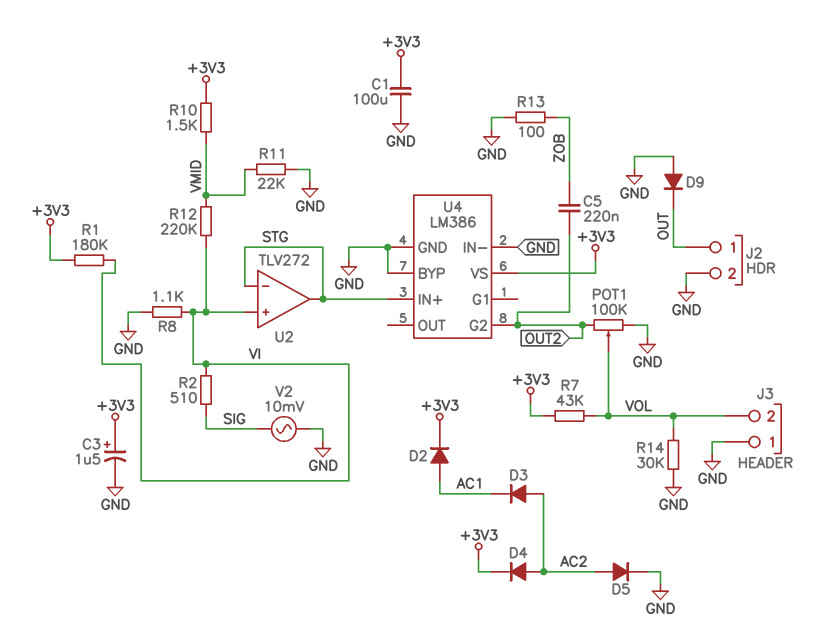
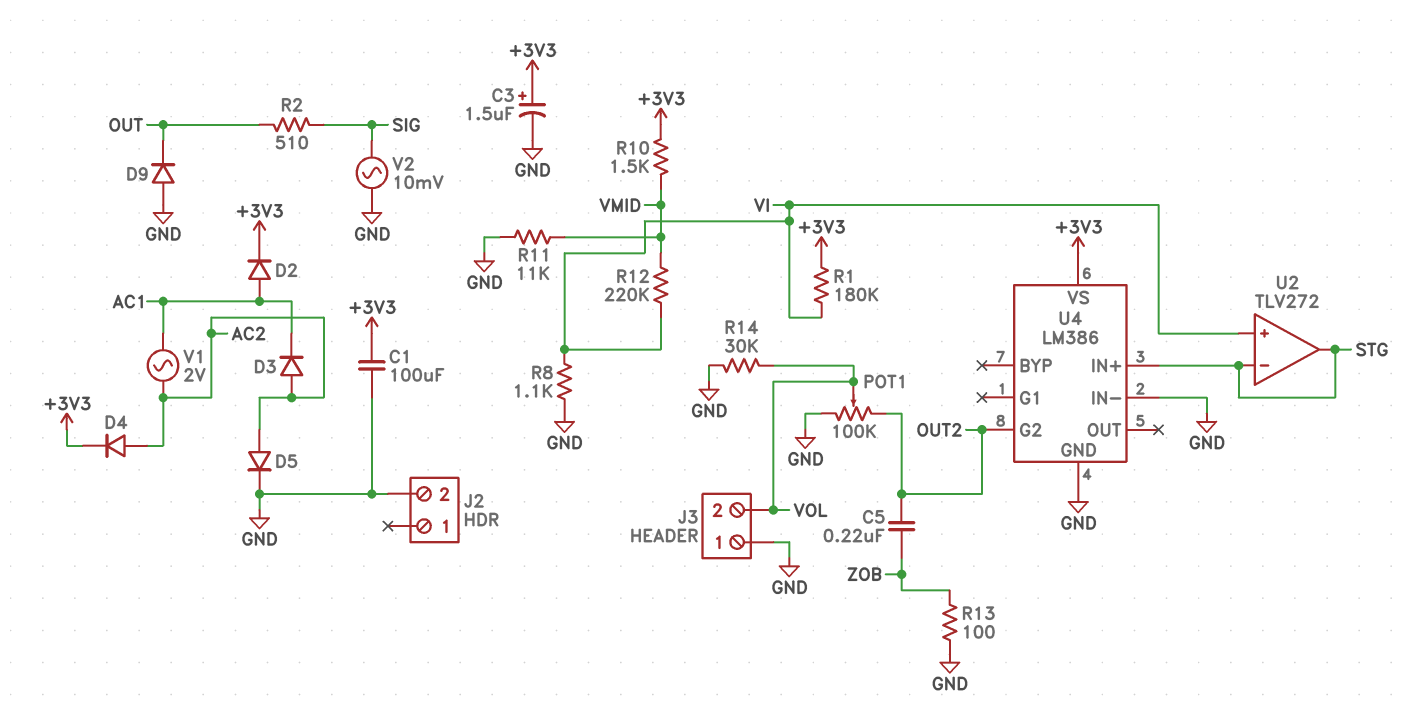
J2 pin 1: OUT -> none
R2: 510 (SIG, VI) -> 510 (OUT, SIG)
R7: 43k (+3V3, VOL) -> none
R11: 22k (GND, VMID) -> 11k (GND, VMID)
U4 pin BYP: GND -> none
V1: none -> AC 2V (AC1, AC2)

